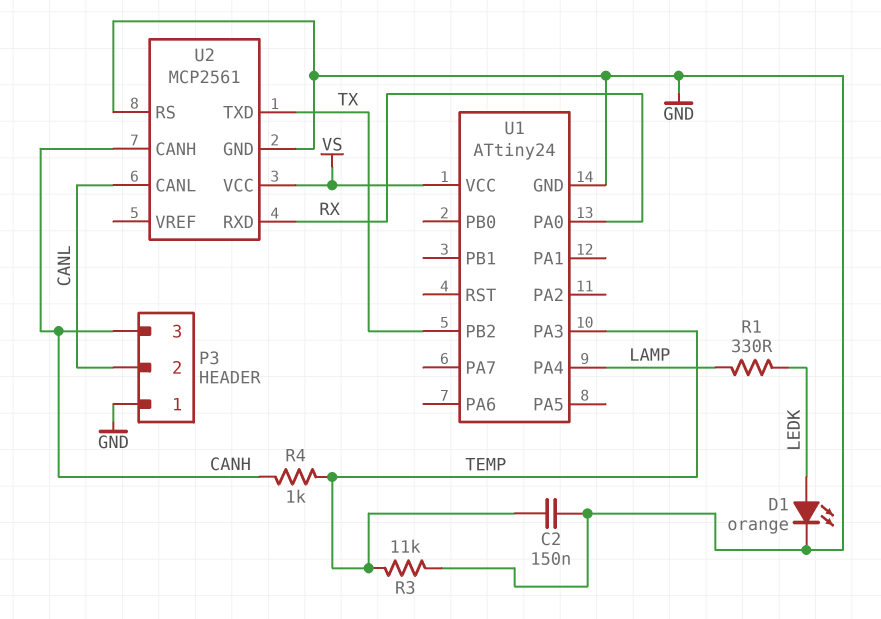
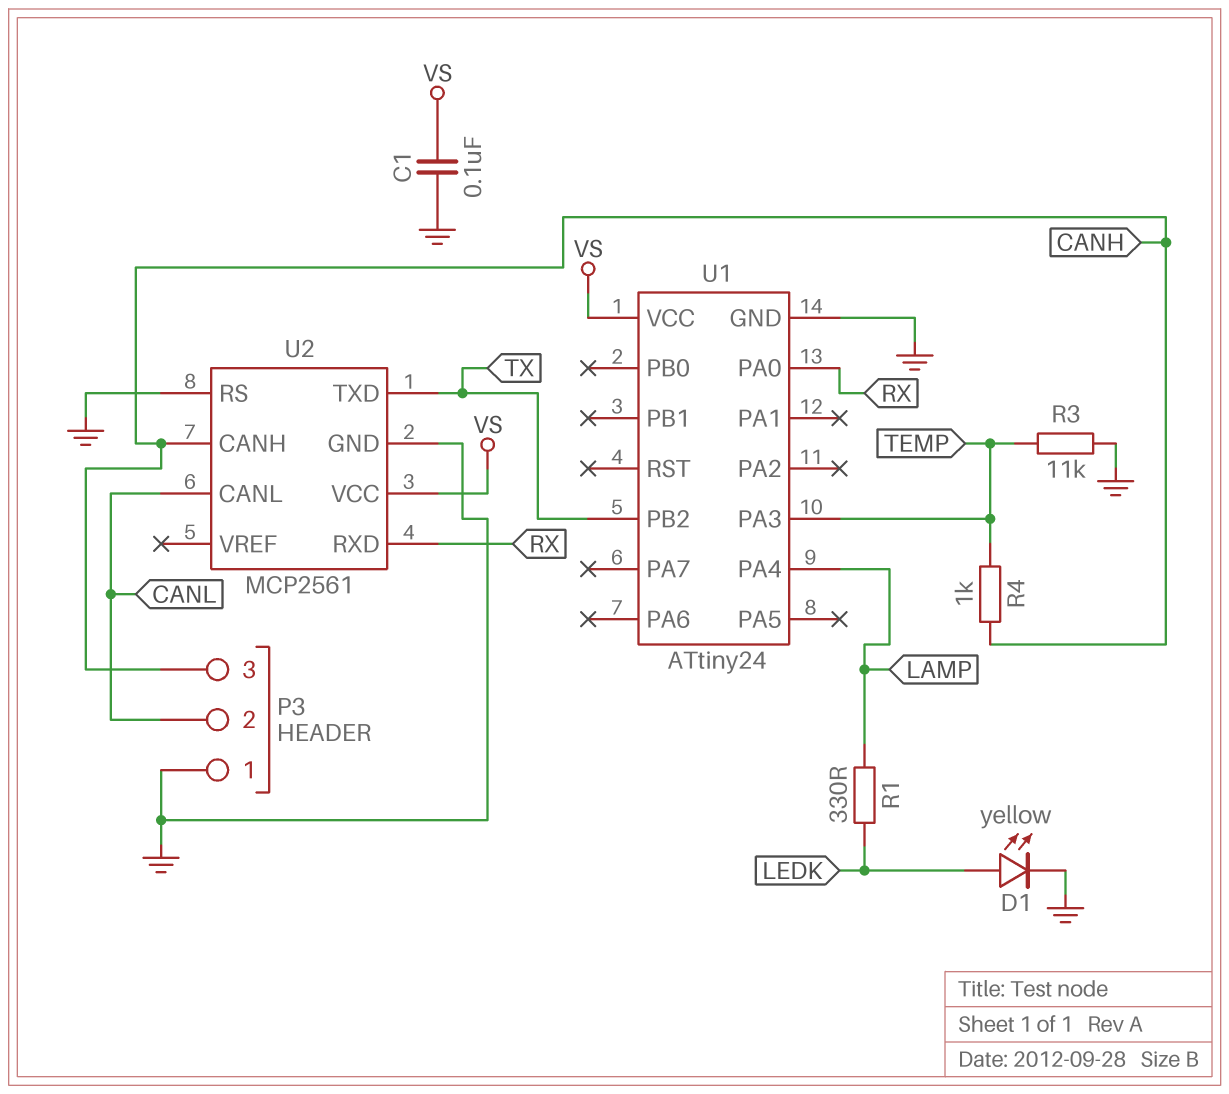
C1: none -> 100nF (GND, VS)
C2: 150nF (GND, TEMP) -> none
D1: LED orange (A LEDK, K GND) -> LED yellow (A LEDK, K GND)

